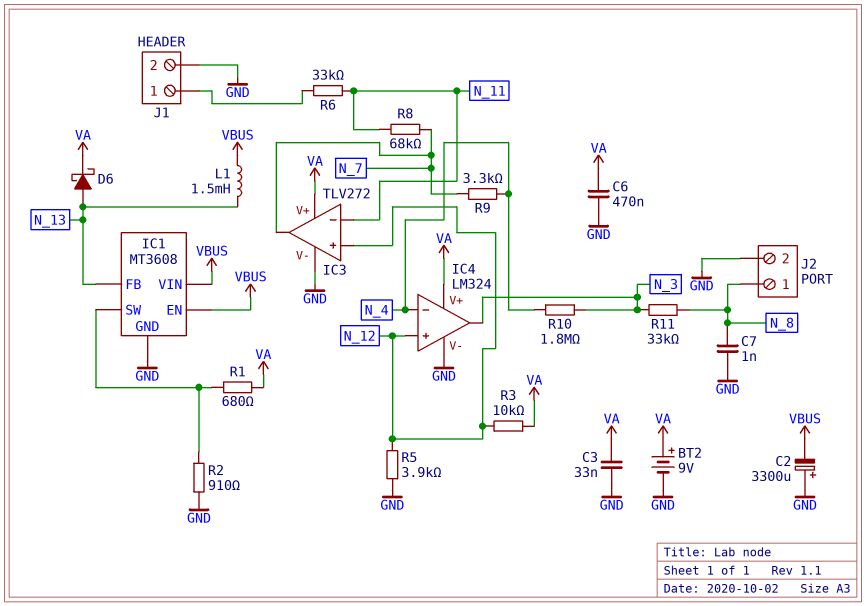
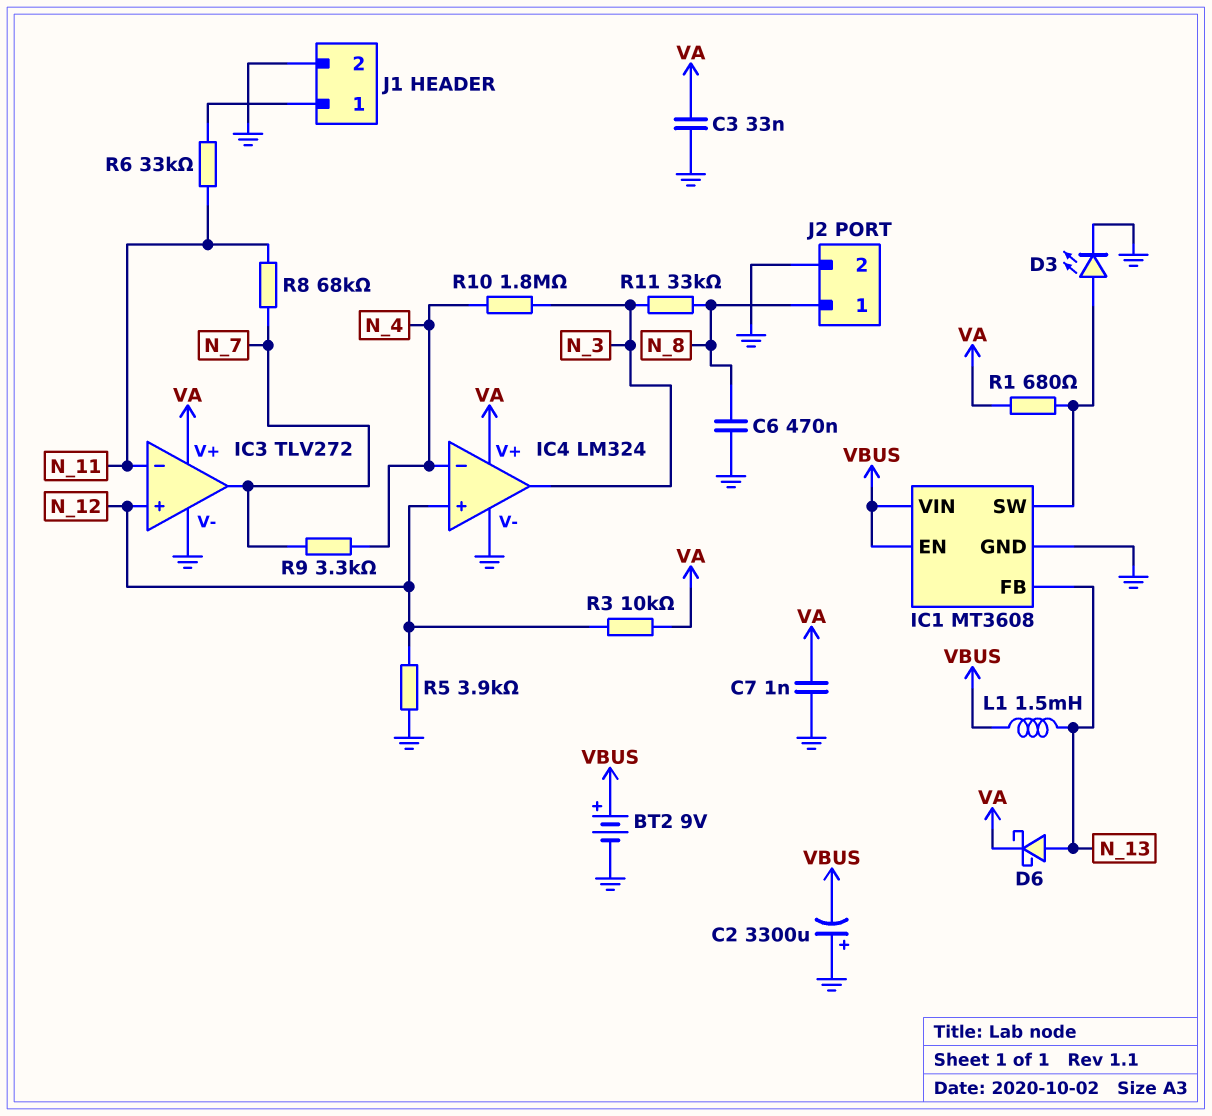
BT2: 9V (plus VA, minus GND) -> 9V (plus VBUS, minus GND)
C6: 470nF (GND, VA) -> 470nF (GND, N_8)
C7: 1nF (GND, N_8) -> 1nF (GND, VA)
D3: none -> LED (A IC1/SW, K GND)
R2: 910 (GND, IC1/SW) -> none

